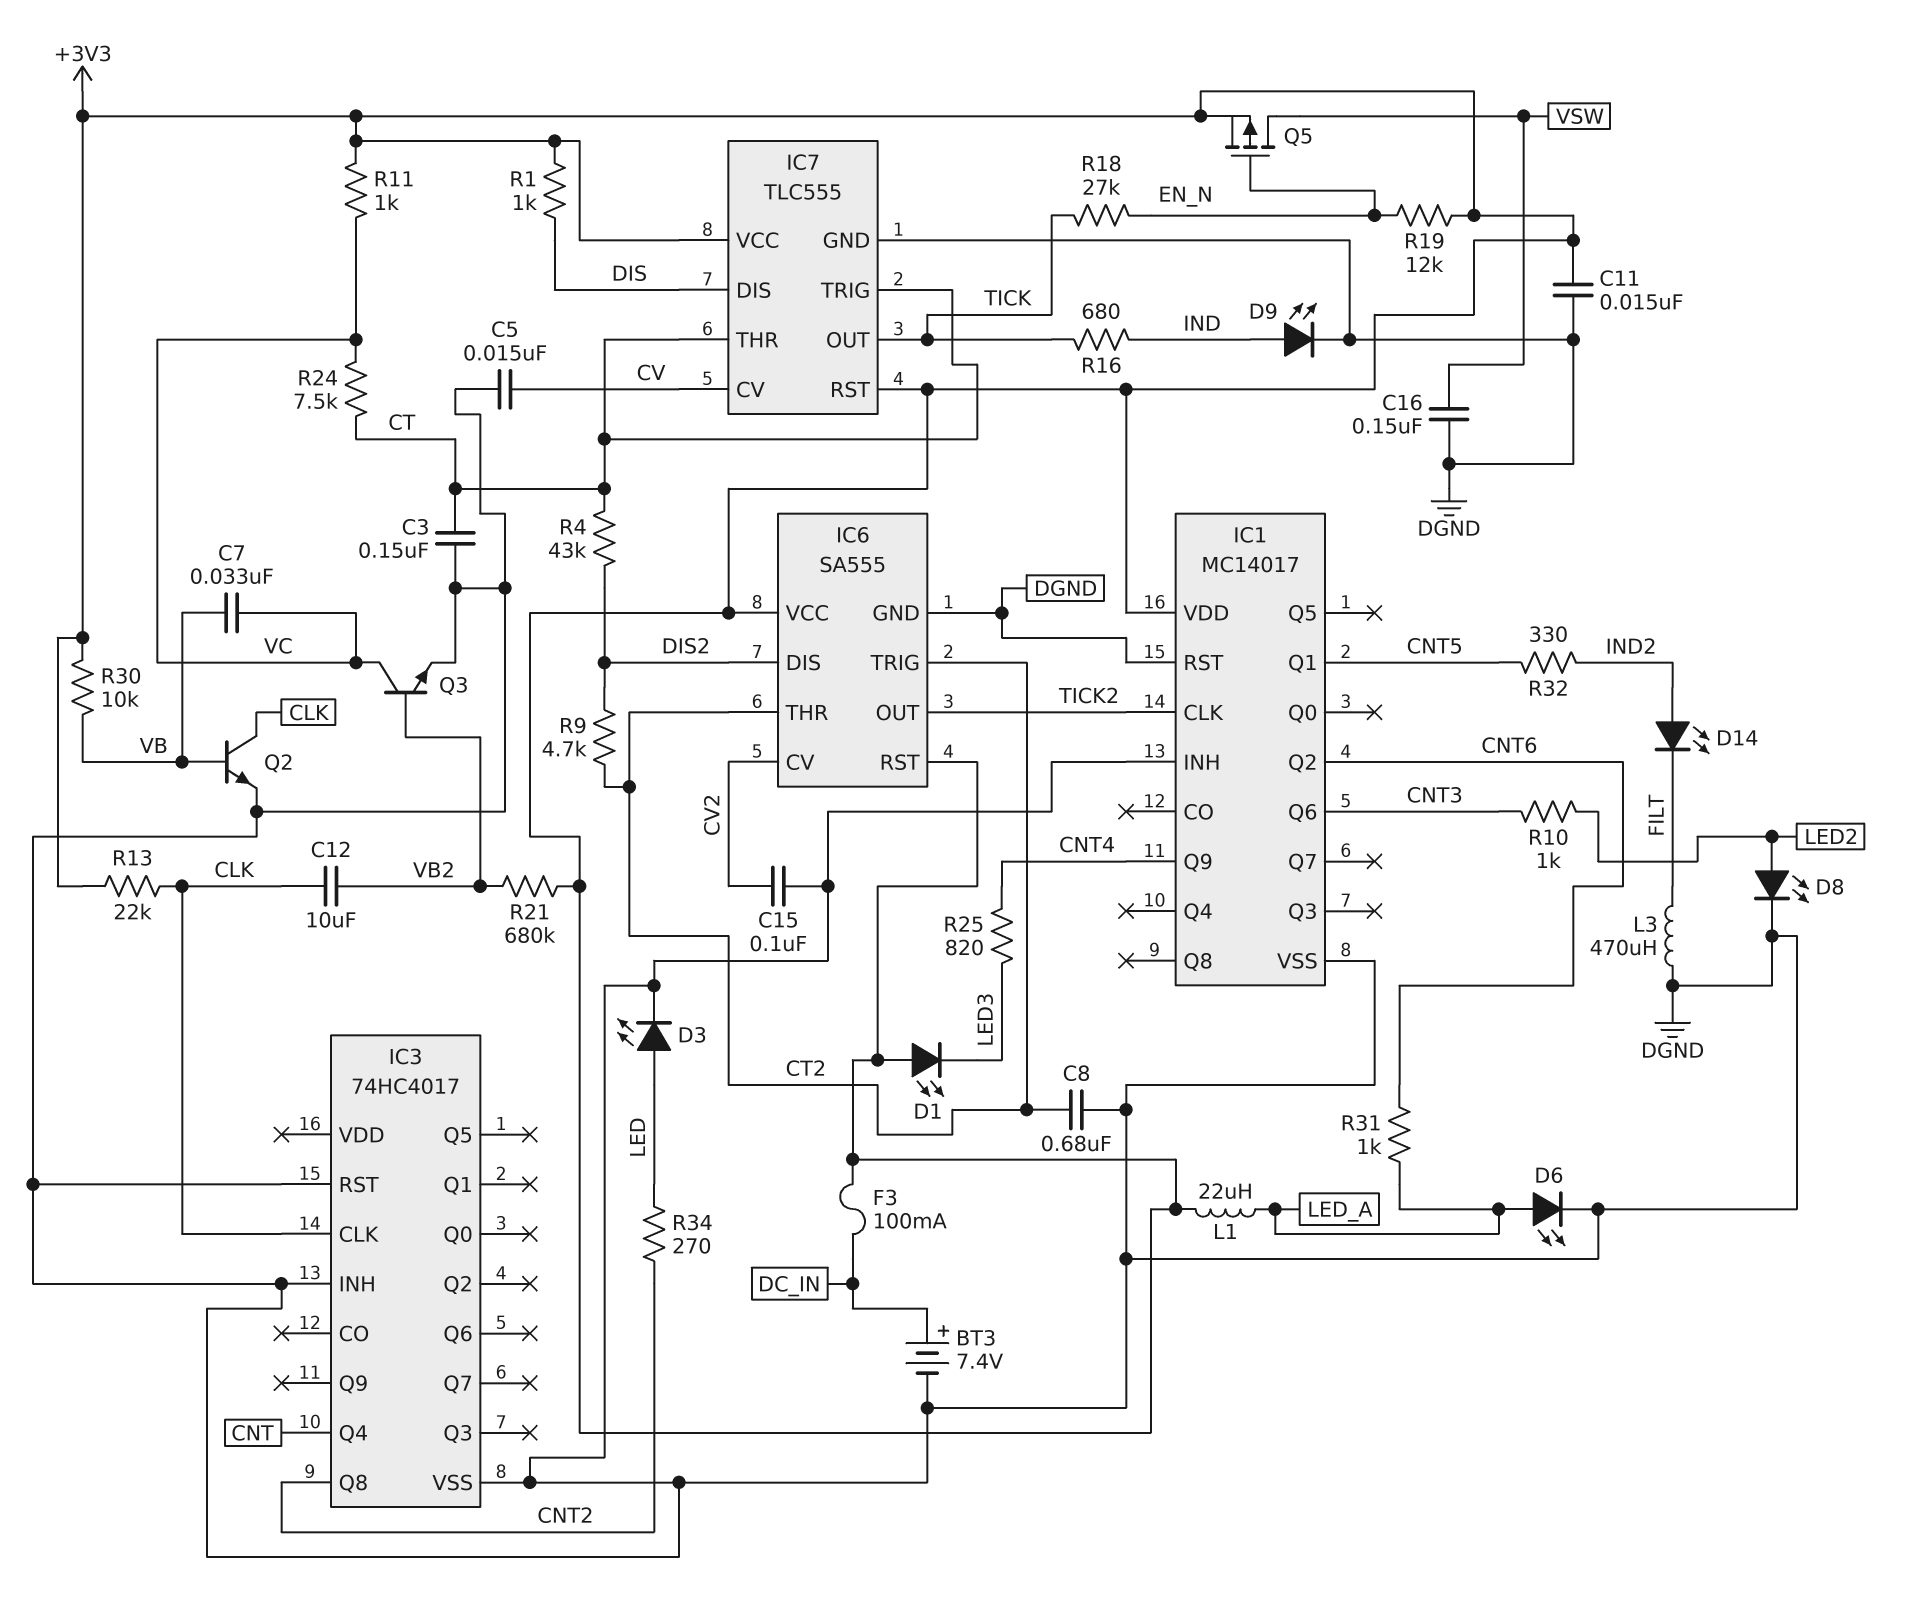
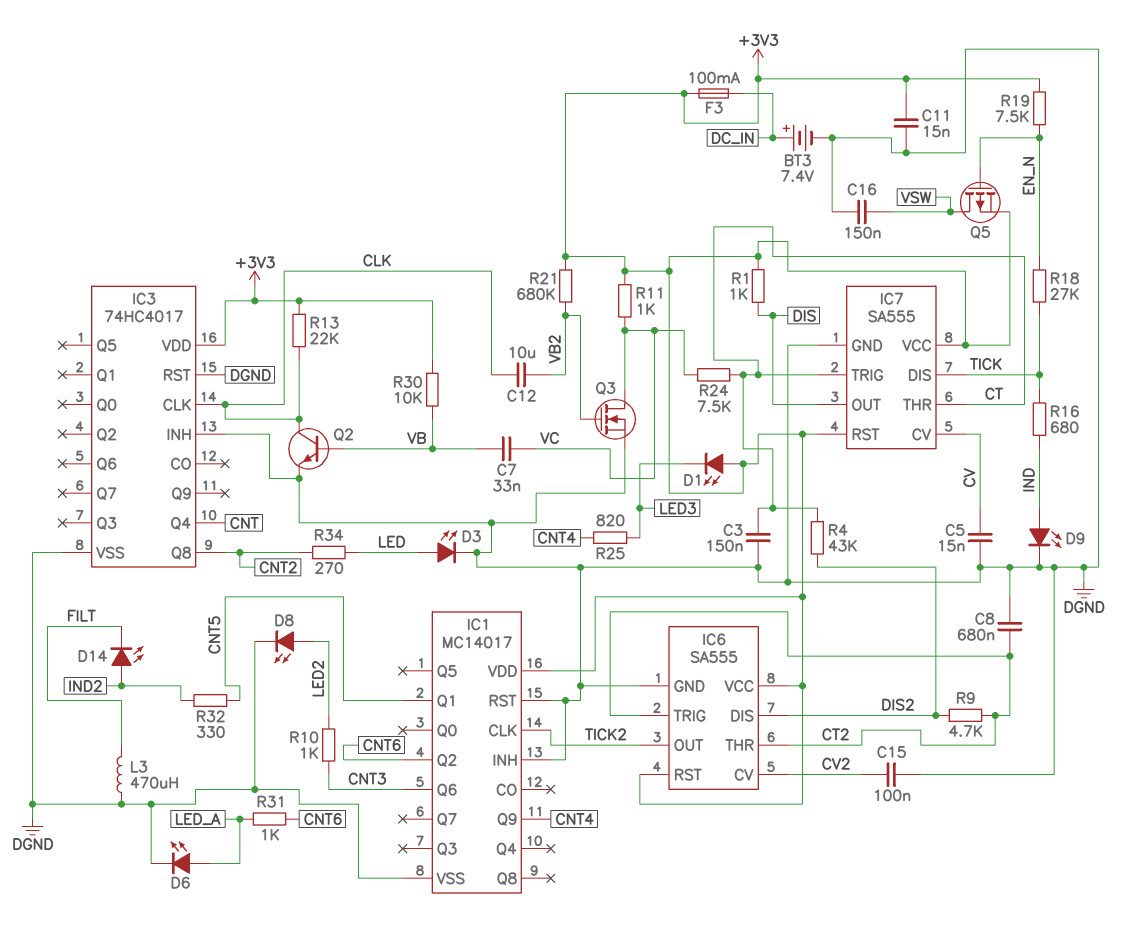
IC3 pin VDD: none -> +3V3
IC7: TLC555 -> SA555
IC7 pin DIS: DIS -> TICK
IC7 pin OUT: TICK -> DIS
L1: 22uH (+3V3, LED_A) -> none
Q3: NPN (B VB2, C VC, E DGND) -> NMOS (G VB2, D VC, S DGND)
R19: 12k (+3V3, EN_N) -> 7.5k (+3V3, EN_N)

